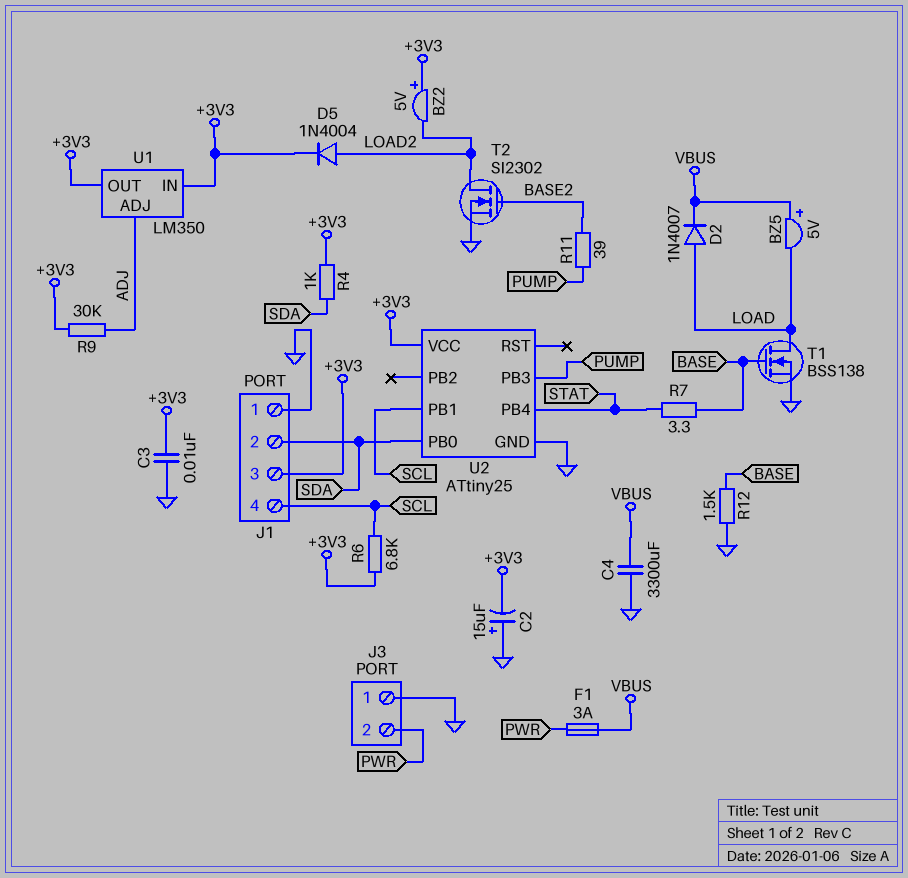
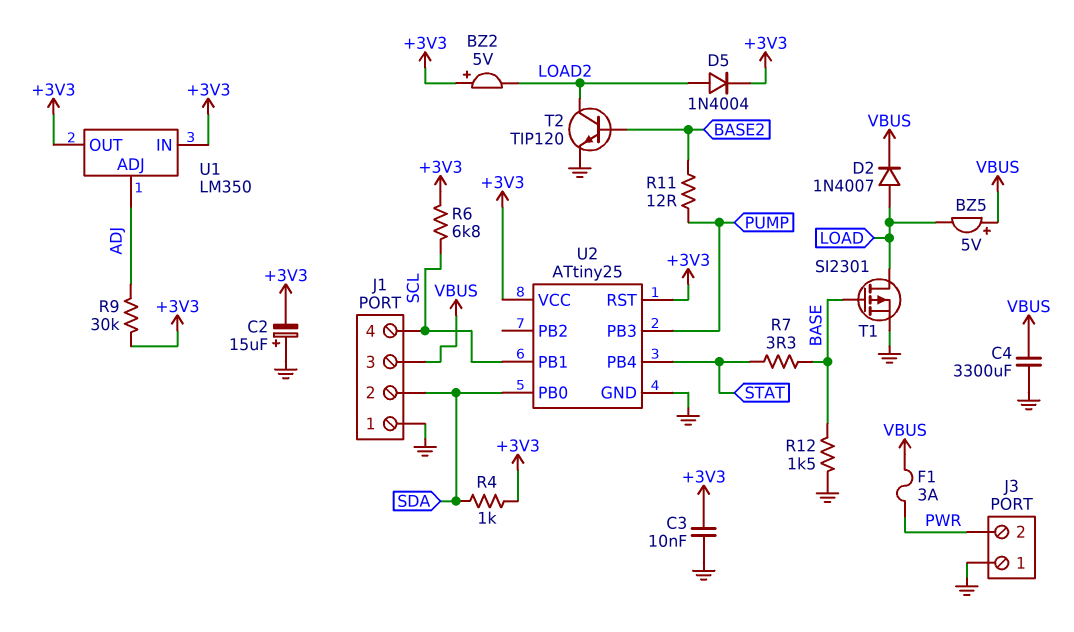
J1 pin 3: +3V3 -> VBUS
R11: 39 (BASE2, PUMP) -> 12 (BASE2, PUMP)
T1: NMOS BSS138 (G BASE, D LOAD, S GND) -> PMOS SI2301 (G BASE, D LOAD, S GND)
T2: NMOS SI2302 (G BASE2, D LOAD2, S GND) -> NPN TIP120 (B BASE2, C LOAD2, E GND)
U2 pin RST: none -> +3V3

